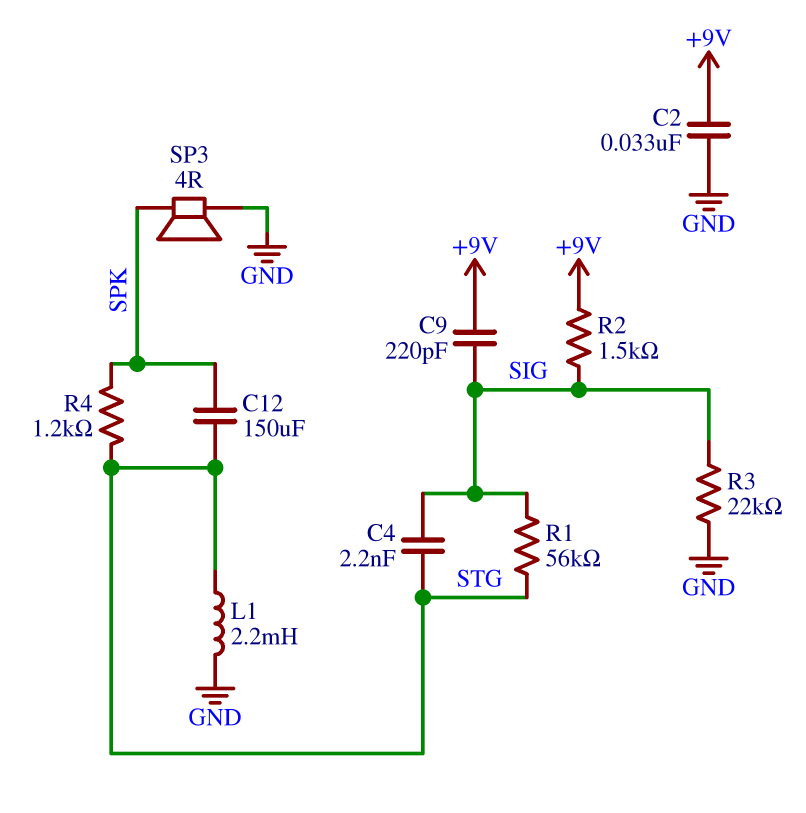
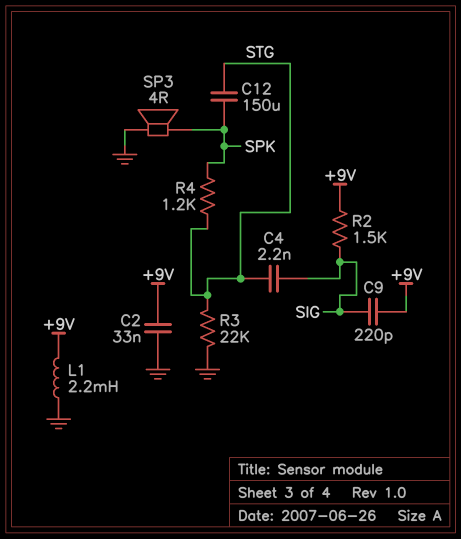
L1: 2.2mH (GND, STG) -> 2.2mH (+9V, GND)
R1: 56k (SIG, STG) -> none
R3: 22k (GND, SIG) -> 22k (GND, STG)

